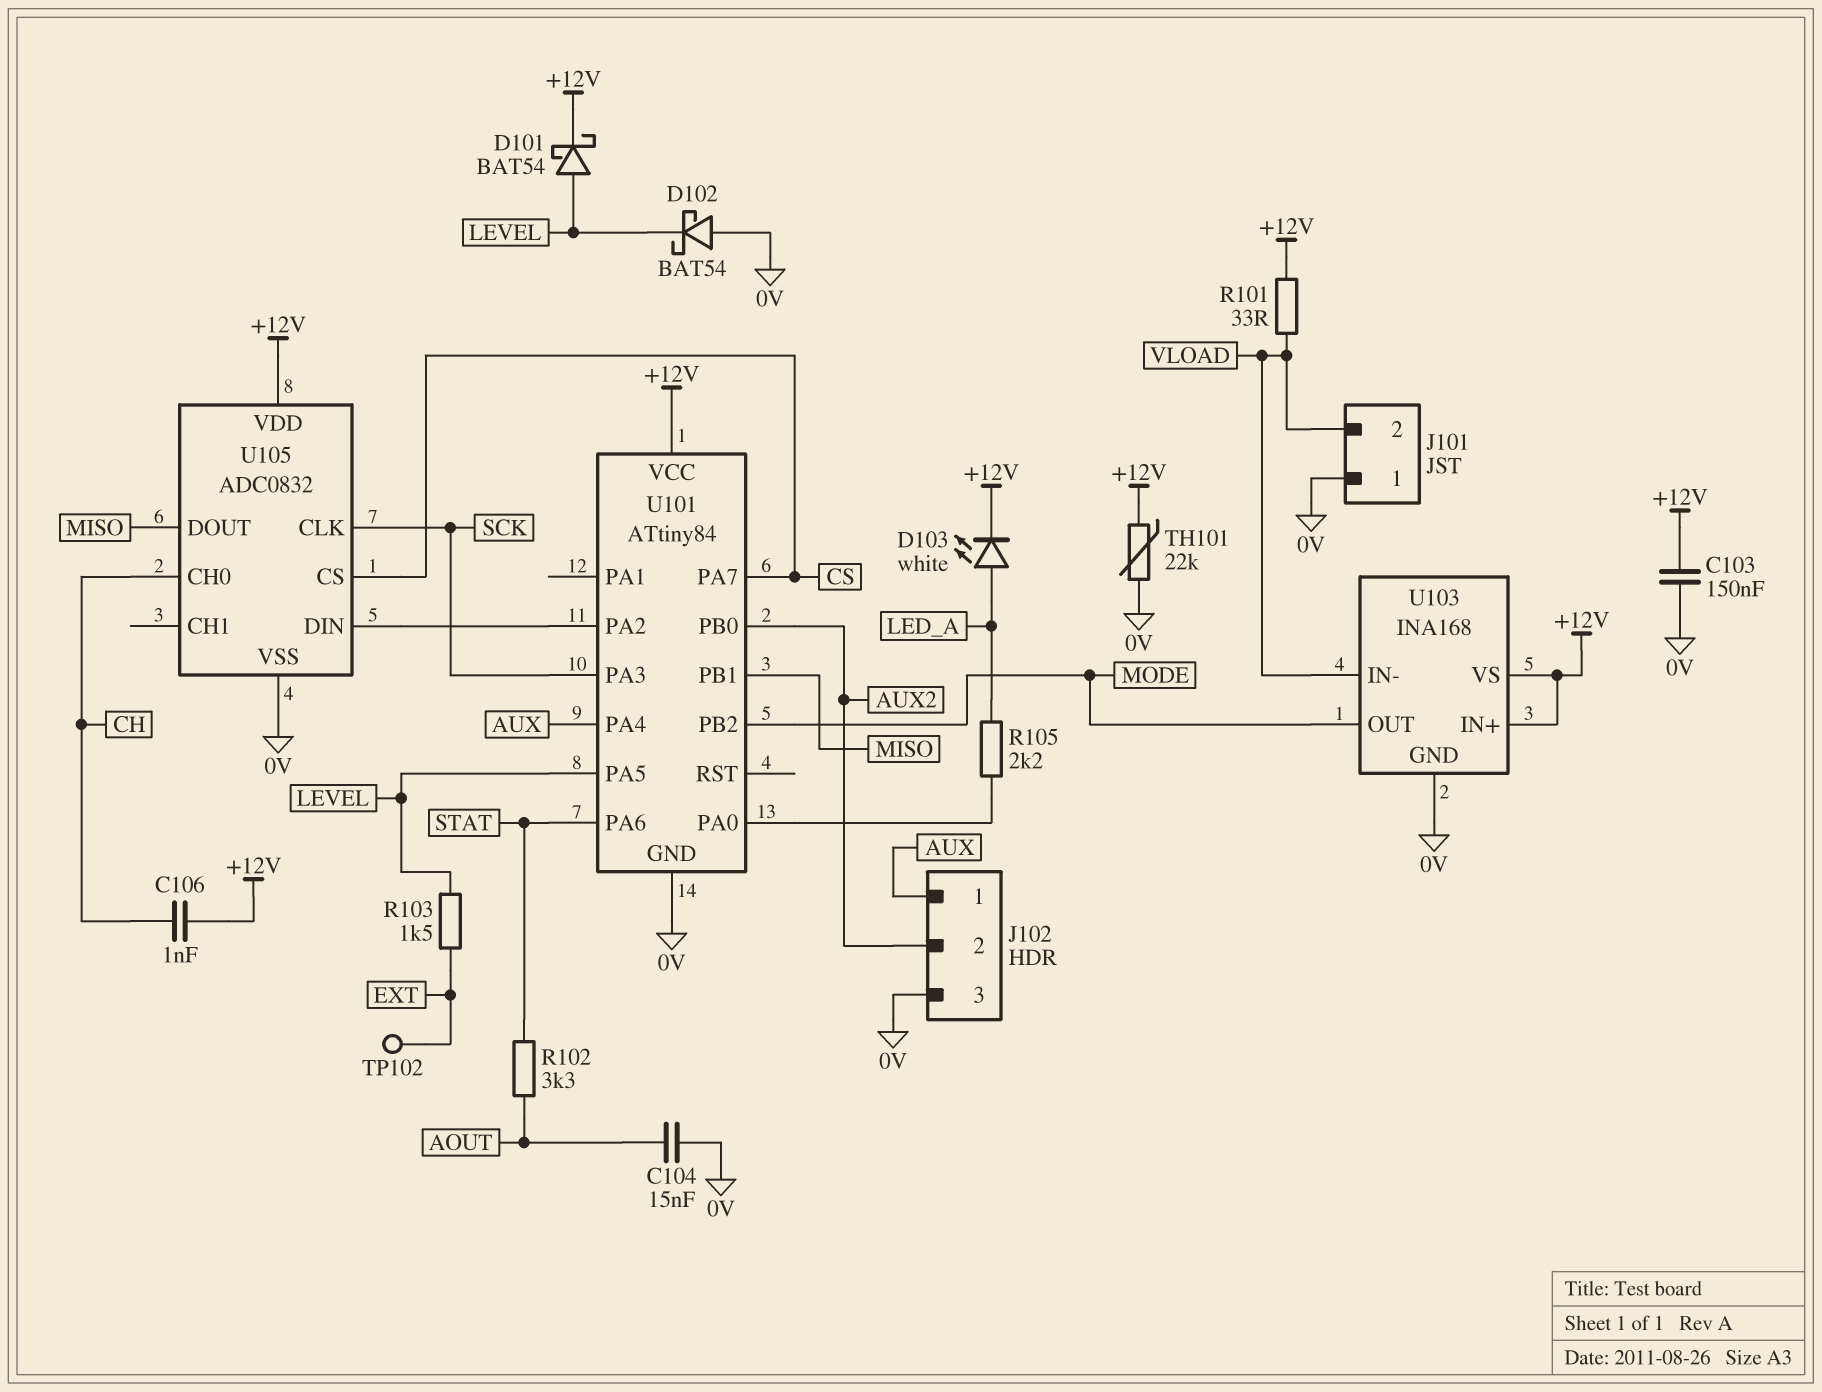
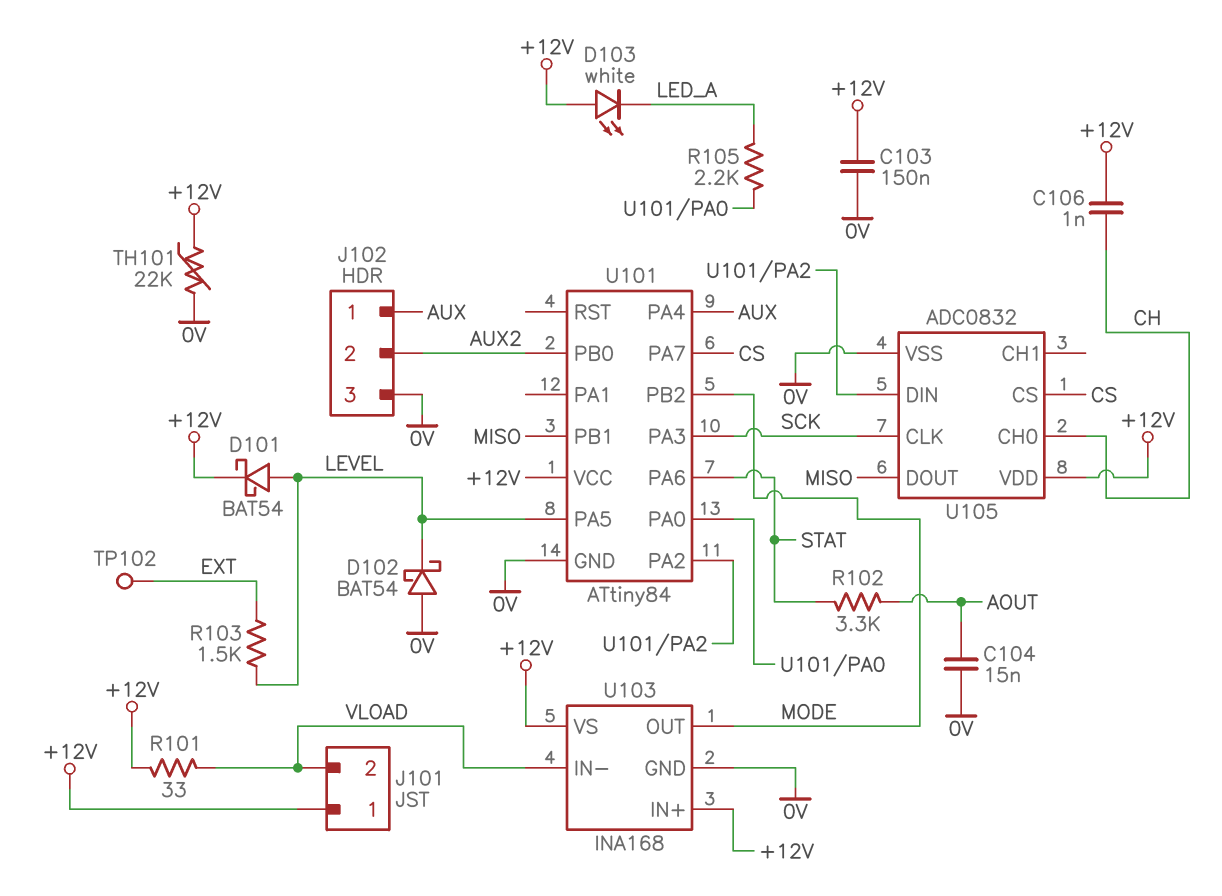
D103: LED white (A LED_A, K +12V) -> LED white (A +12V, K LED_A)
J101 pin 1: 0V -> +12V

